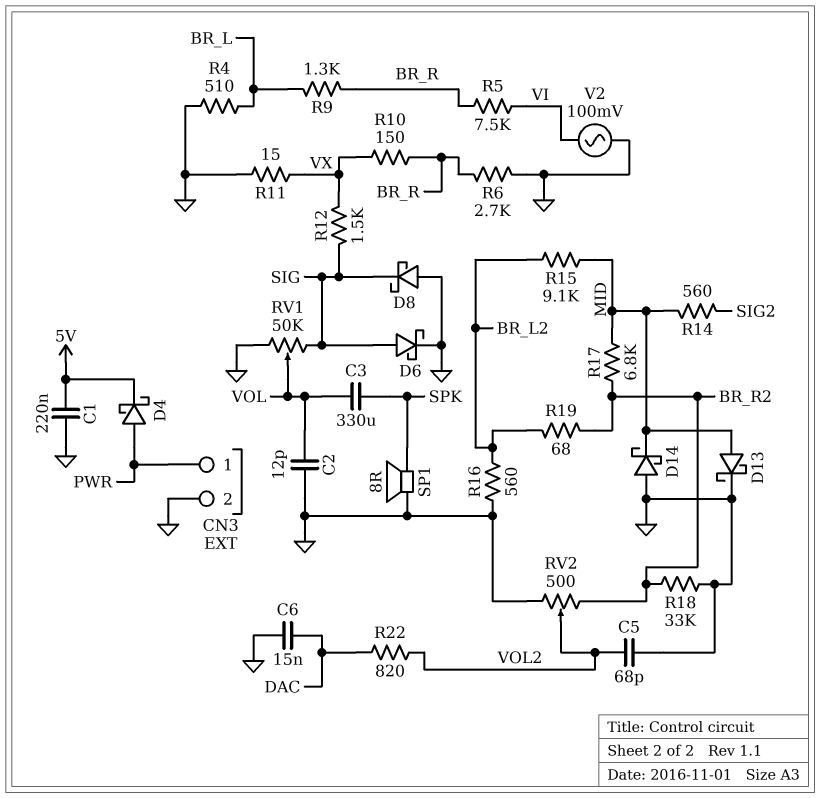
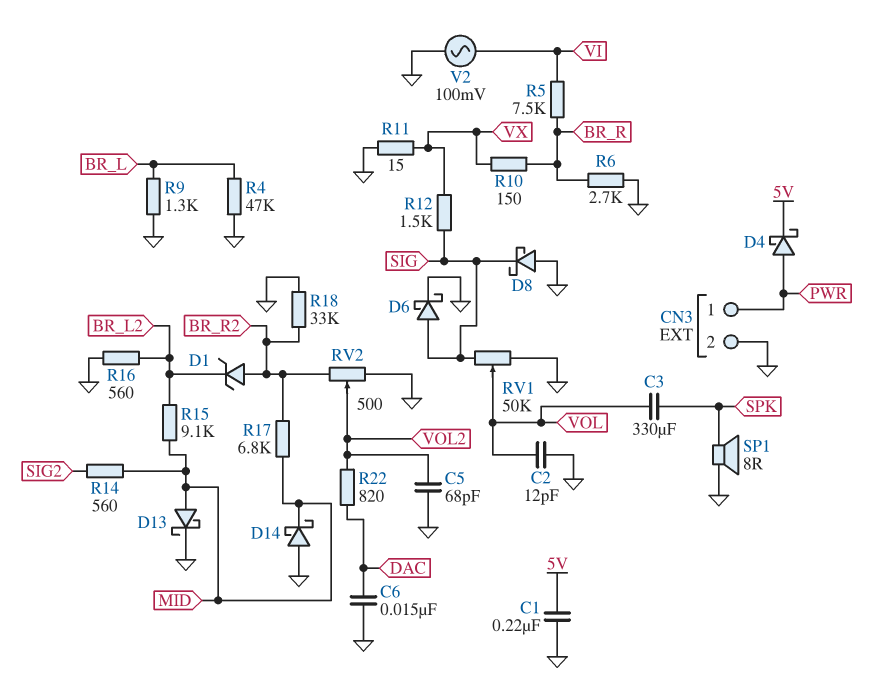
D1: none -> zener (A BR_R2, K BR_L2)
R4: 510 (BR_L, GND) -> 47k (BR_L, GND)
R9: 1.3k (BR_L, BR_R) -> 1.3k (BR_L, GND)
R19: 68 (BR_L2, BR_R2) -> none

